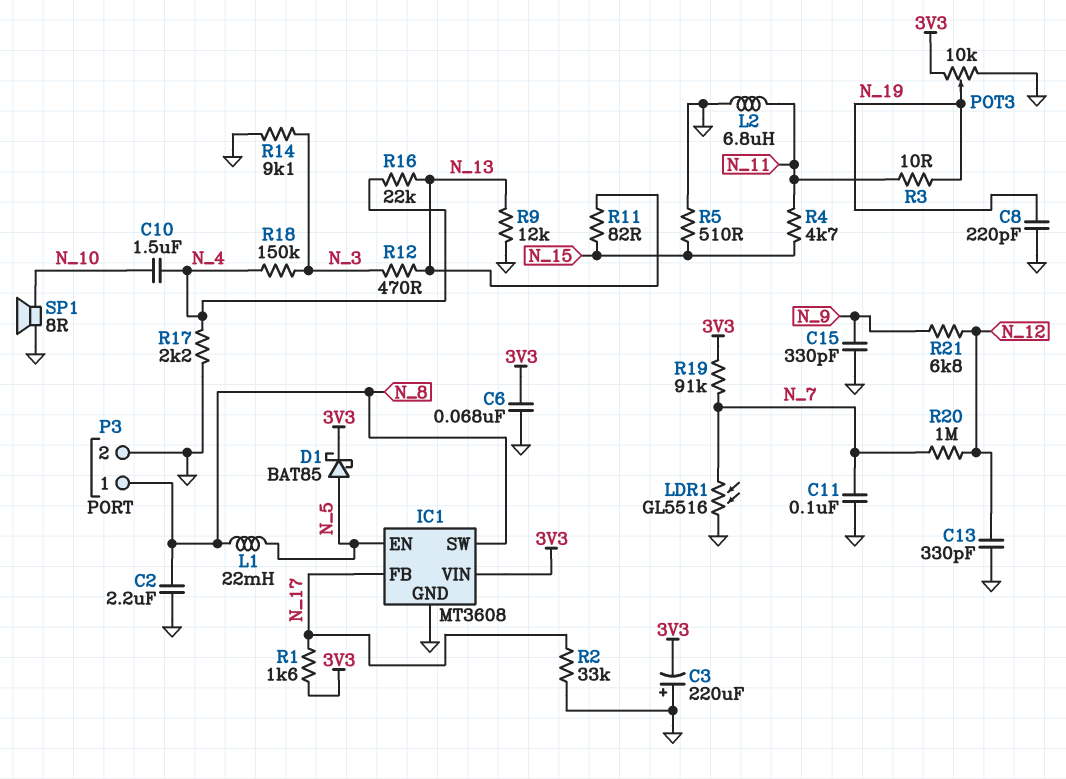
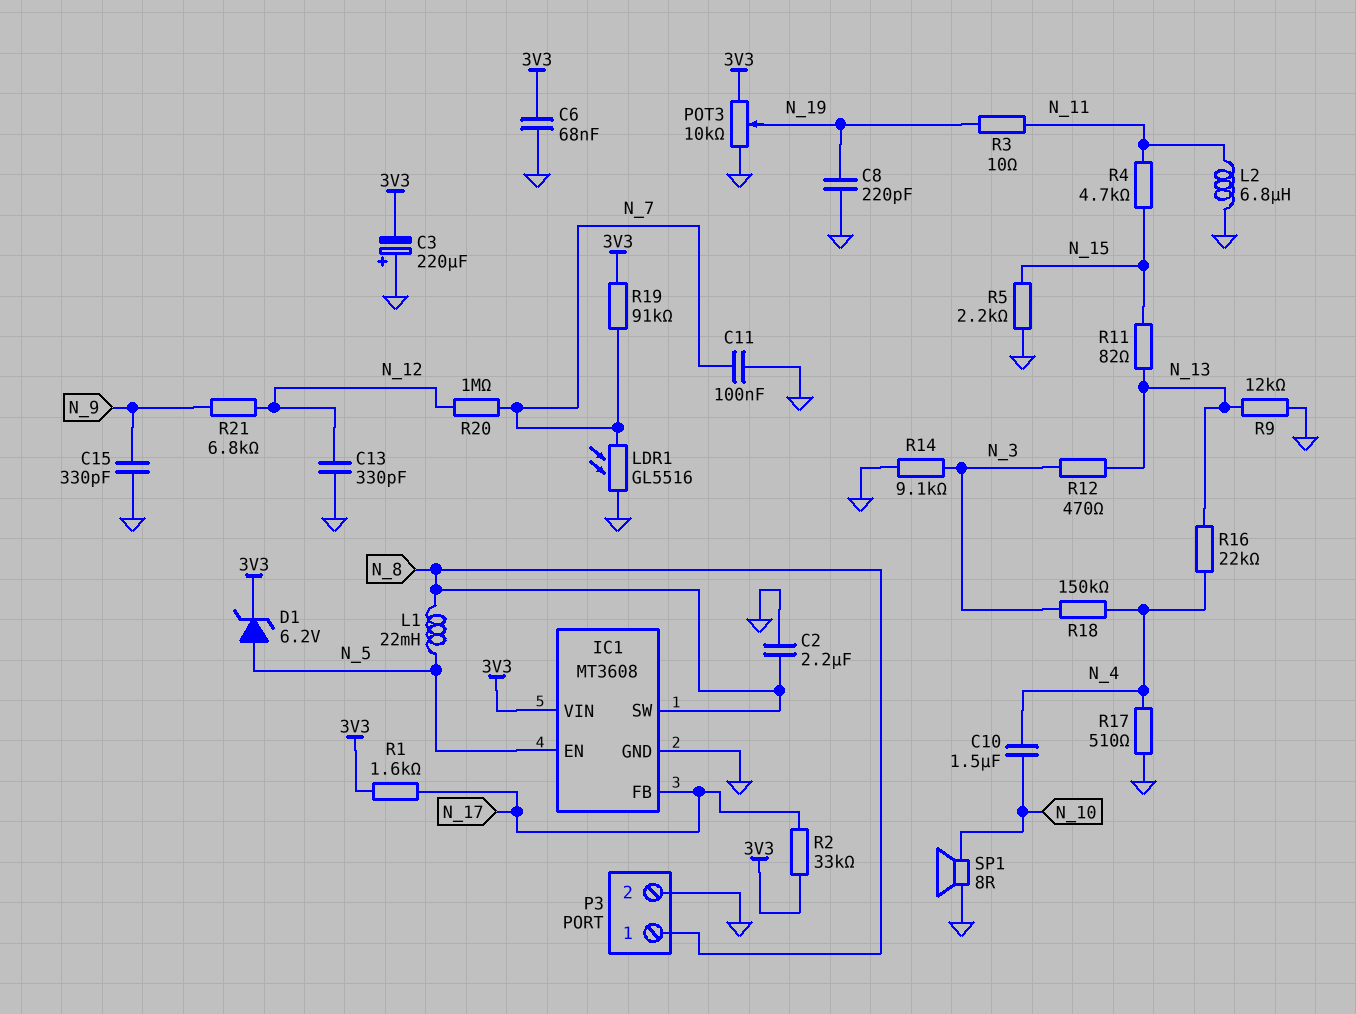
D1: schottky BAT85 (A N_5, K 3V3) -> zener 6.2V (A N_5, K 3V3)
R2: 33k (GND, N_17) -> 33k (3V3, N_17)
R5: 510 (GND, N_15) -> 2.2k (GND, N_15)
R17: 2.2k (GND, N_4) -> 510 (GND, N_4)

